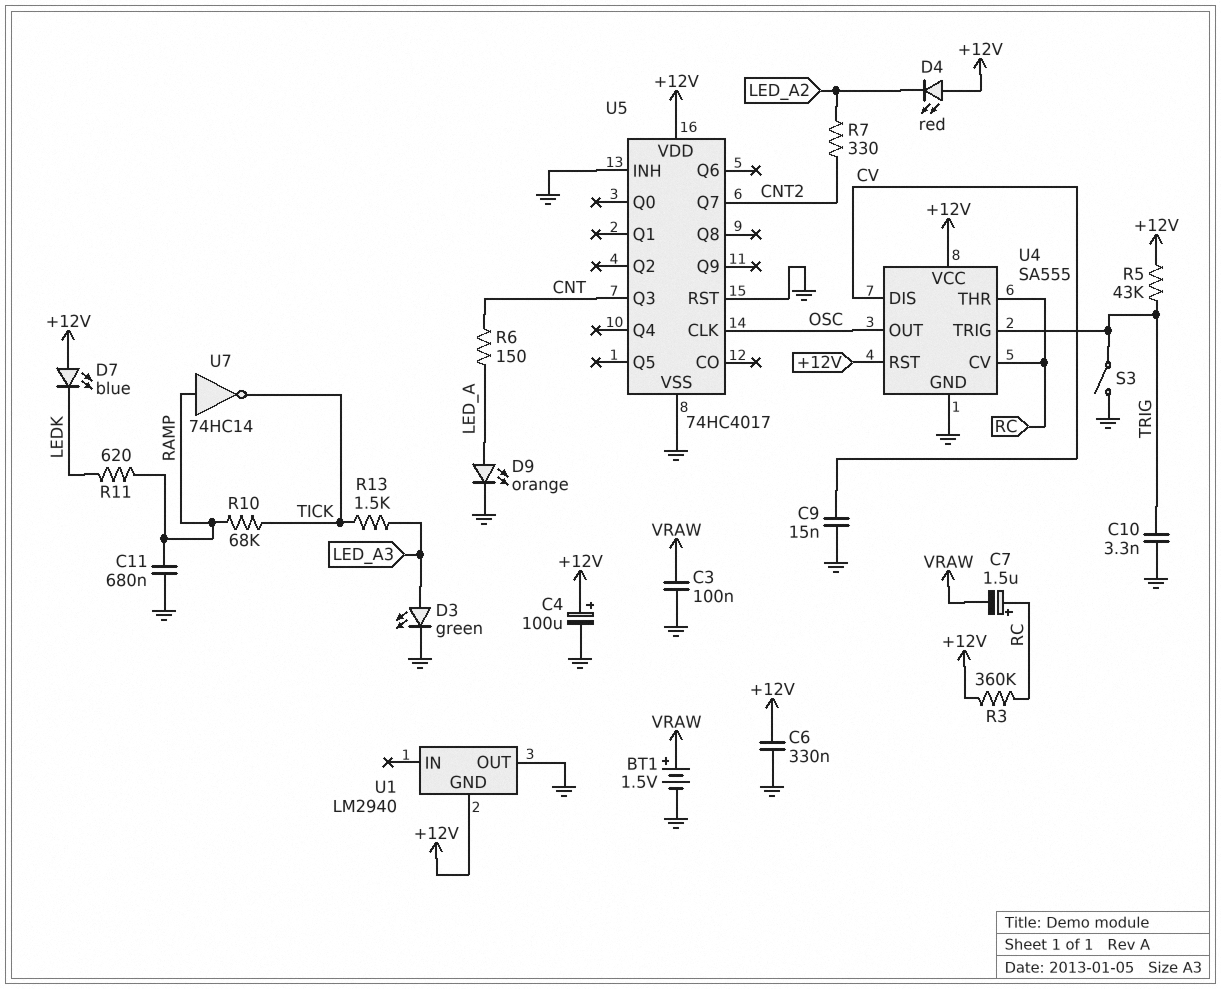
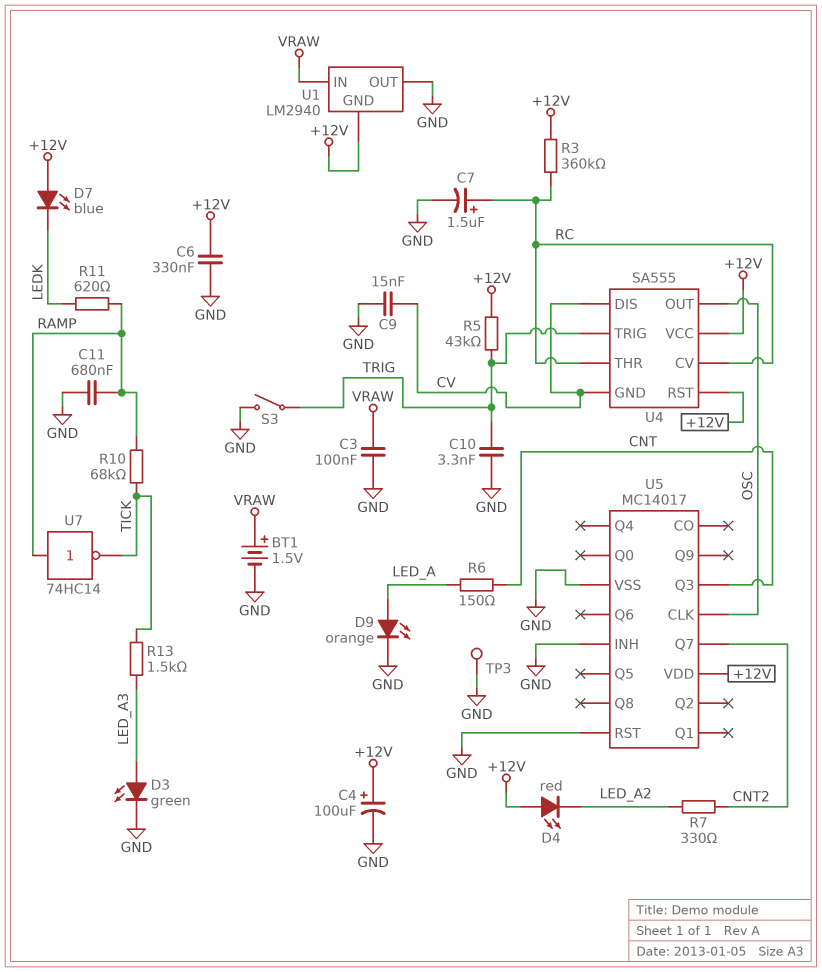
C7: 1.5uF (plus RC, minus VRAW) -> 1.5uF (plus RC, minus GND)
TP3: none -> test point (GND)
U1 pin IN: none -> VRAW
U4 pin GND: GND -> CV
U5: 74HC4017 -> MC14017

